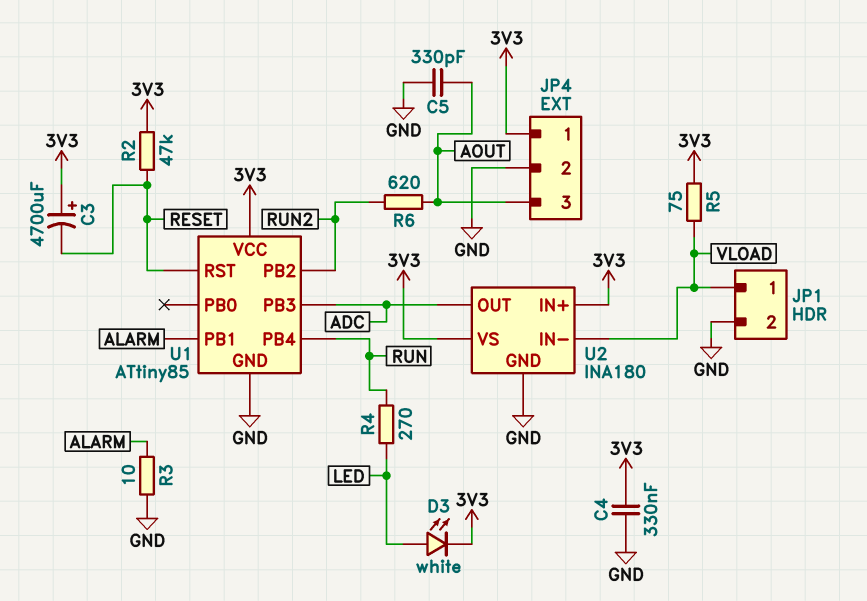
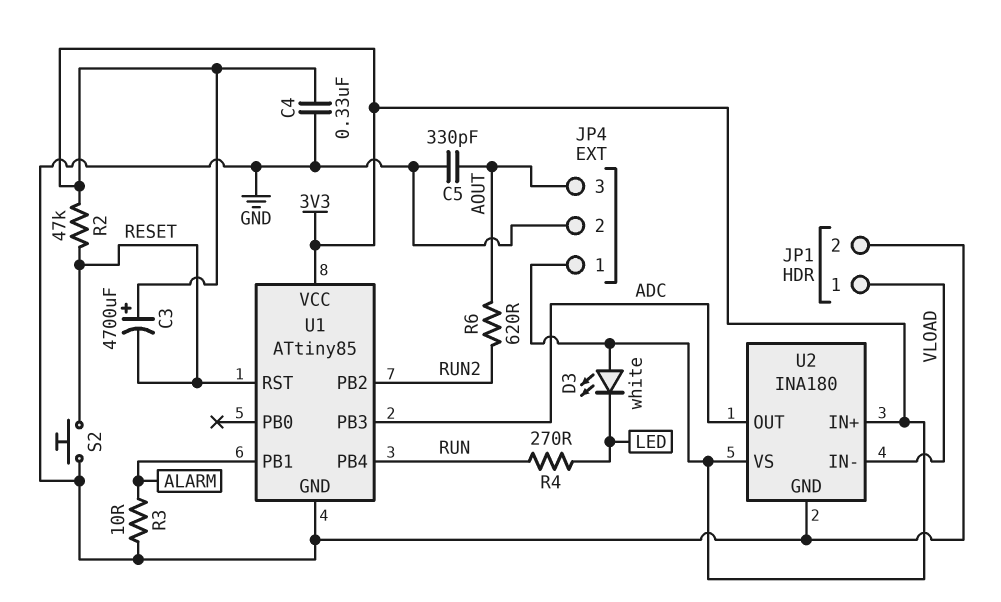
D3: LED white (A LED, K 3V3) -> LED white (A 3V3, K LED)
R5: 75 (3V3, VLOAD) -> none
S2: none -> button (GND, RESET)

